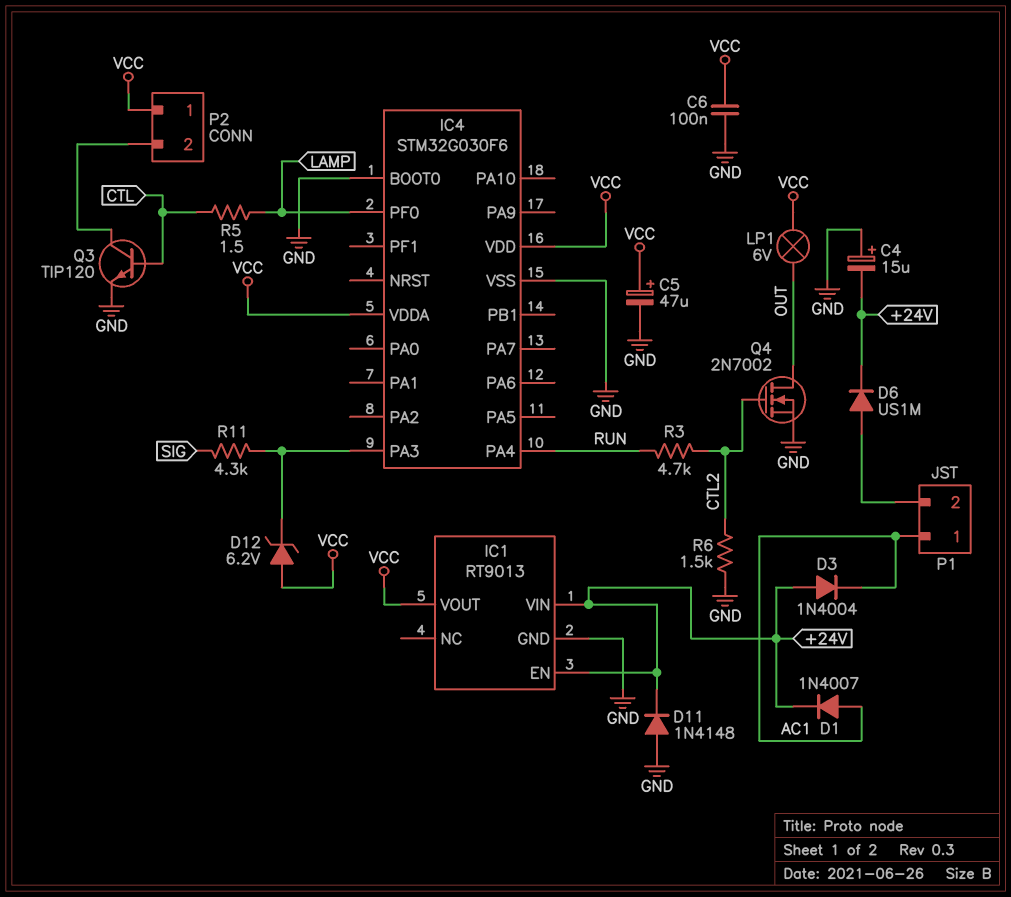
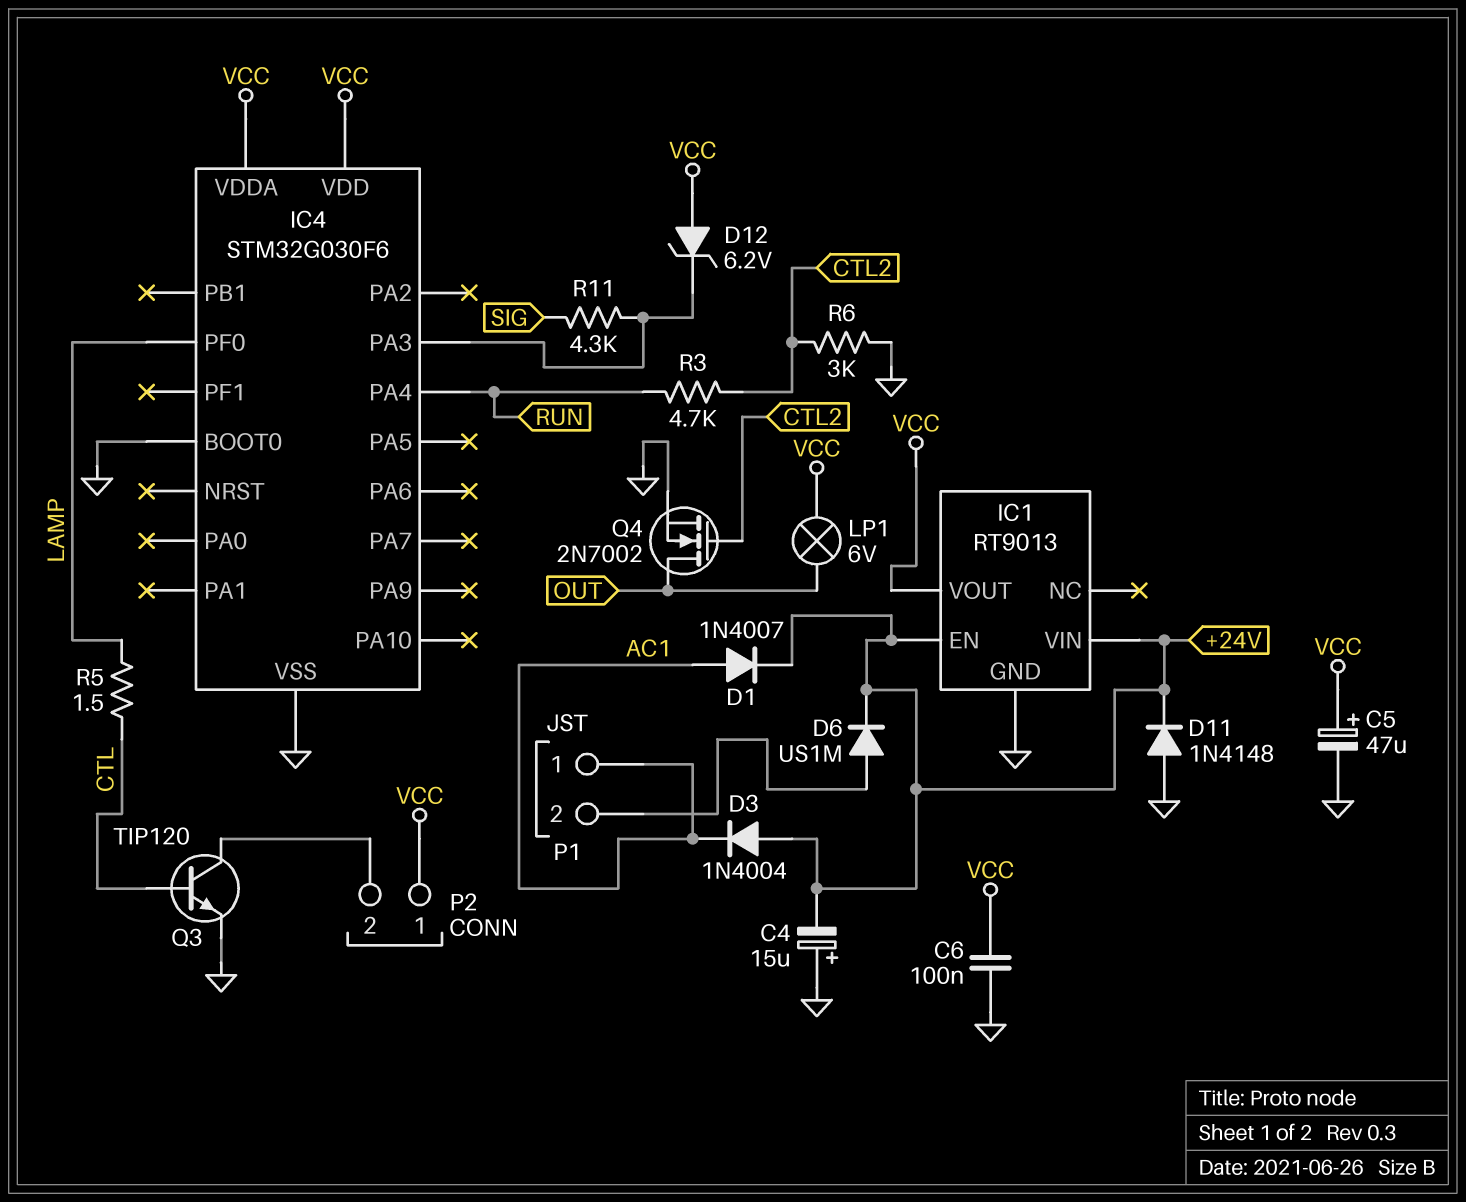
R6: 1.5k (CTL2, GND) -> 3k (CTL2, GND)

